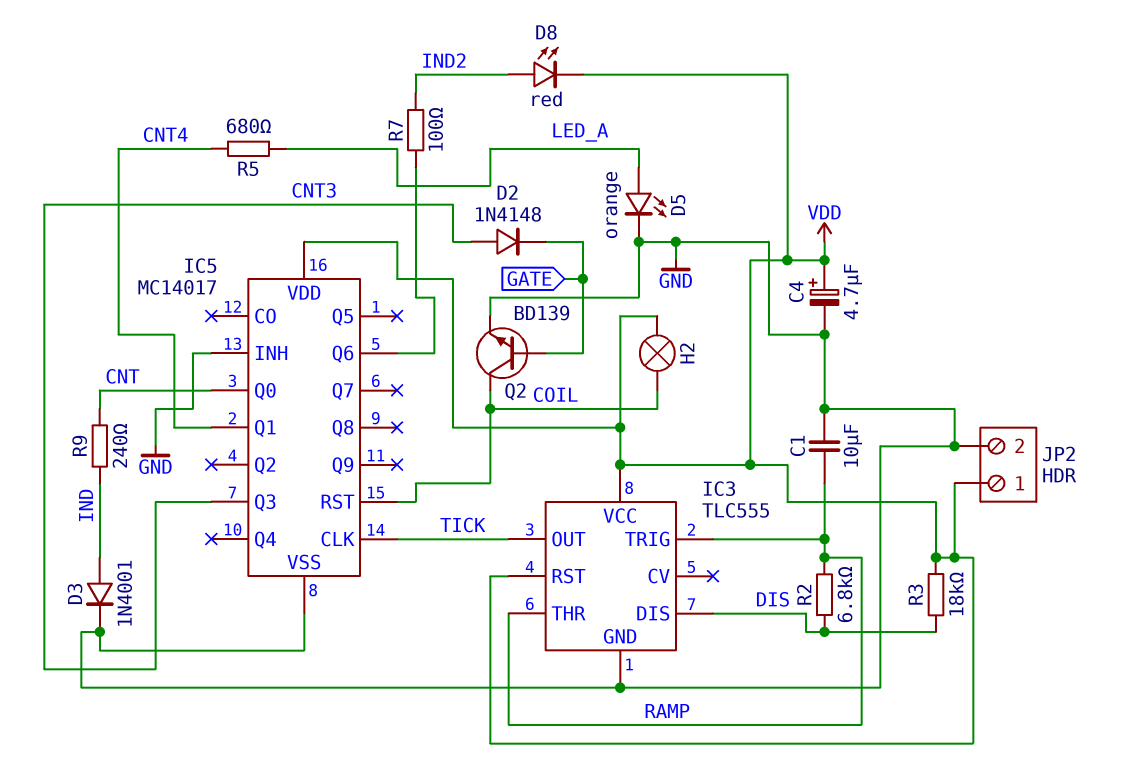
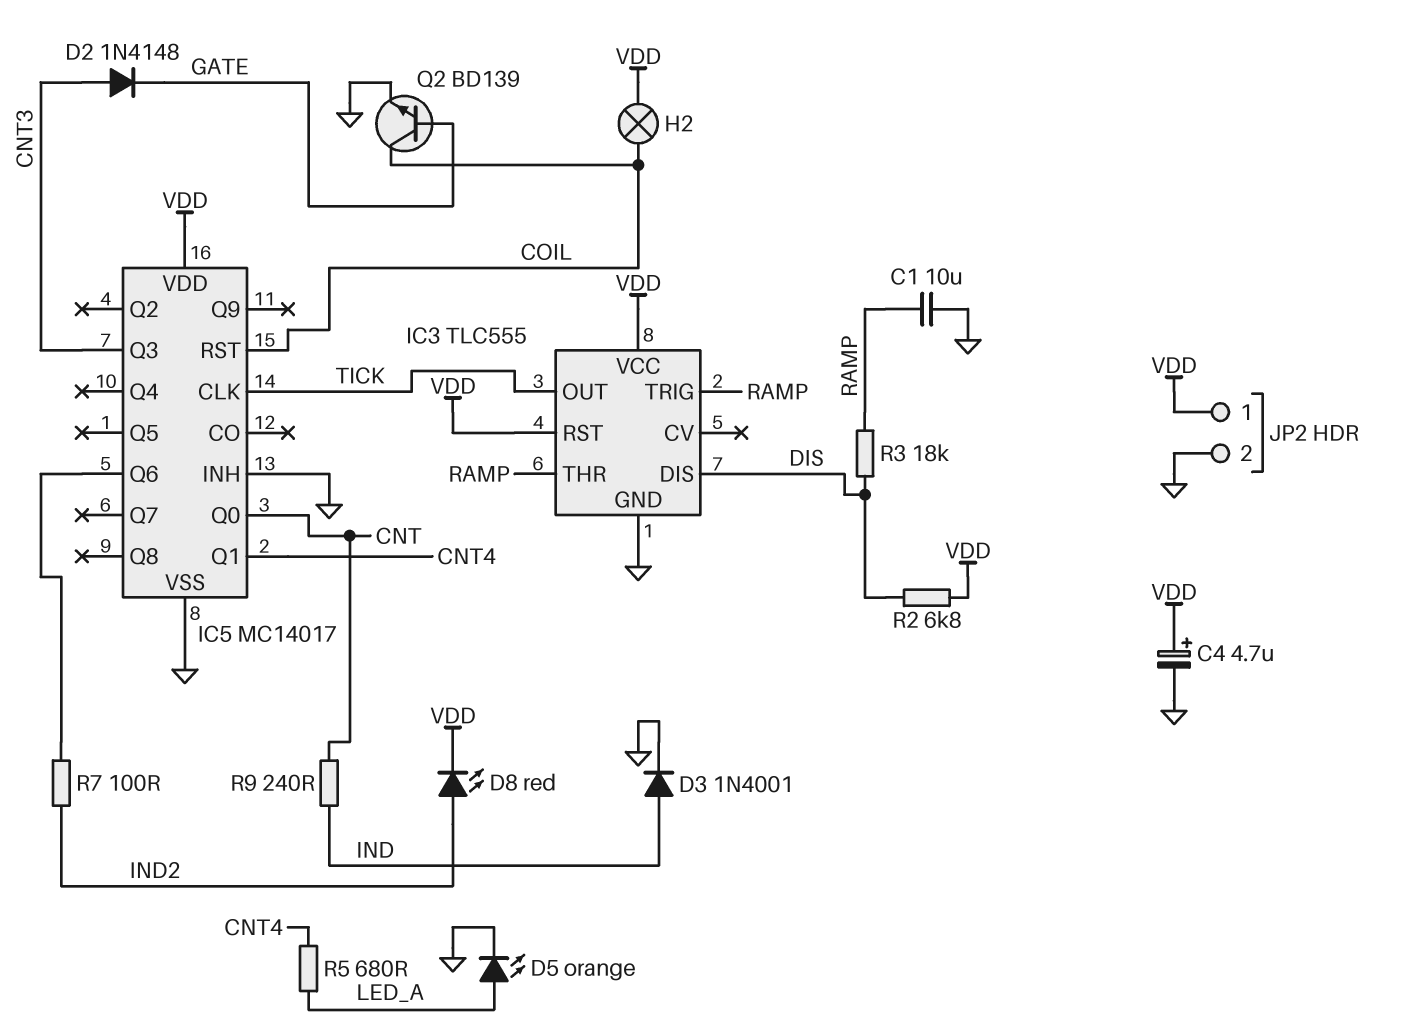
R2: 6.8k (DIS, RAMP) -> 6.8k (DIS, VDD)
R3: 18k (DIS, VDD) -> 18k (DIS, RAMP)

